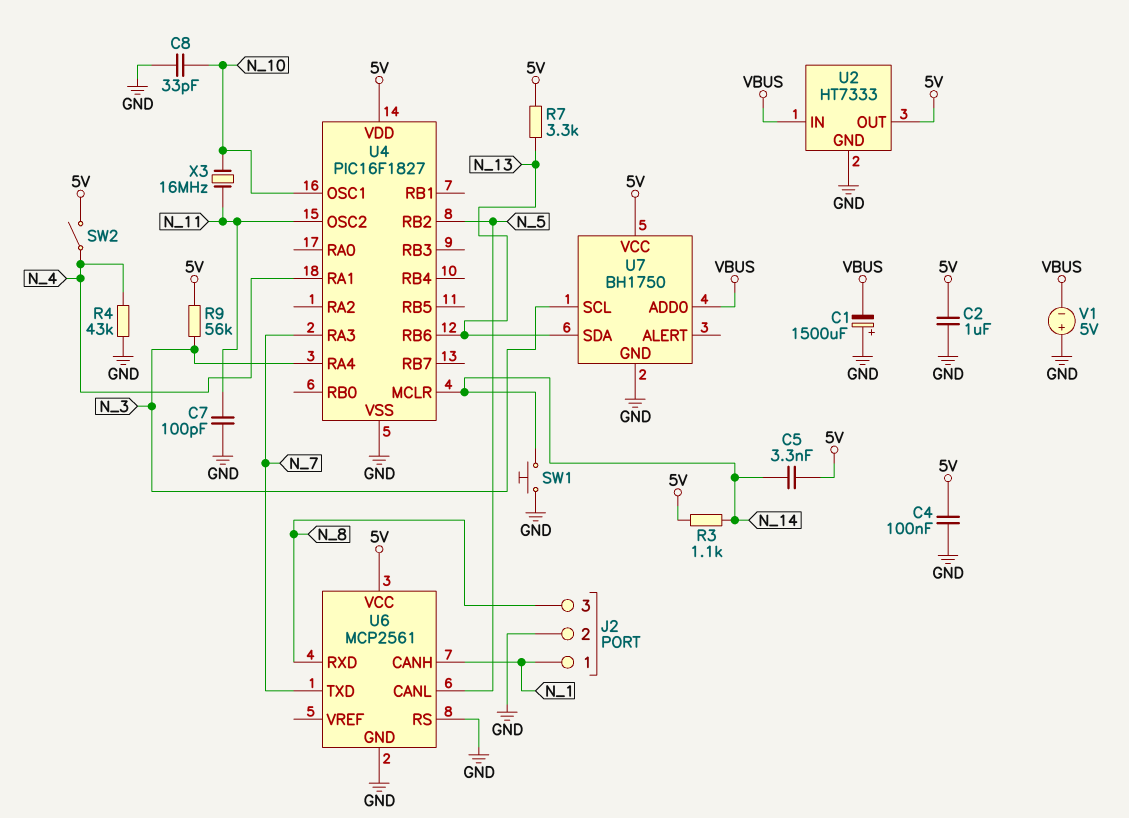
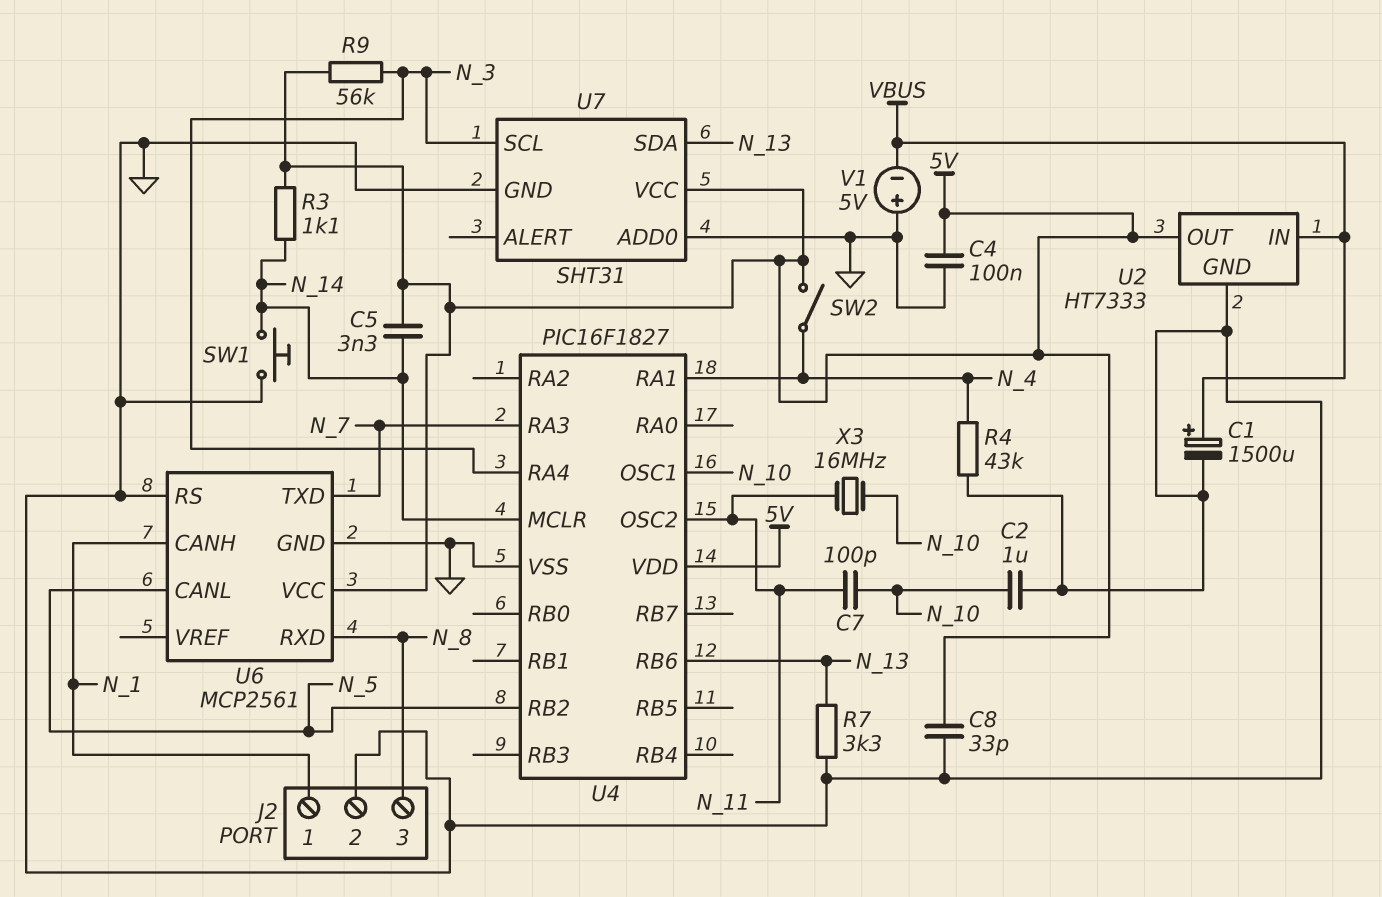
C1: 1500uF (plus GND, minus VBUS) -> 1500uF (plus VBUS, minus GND)
C2: 1uF (5V, GND) -> 1uF (GND, N_10)
C7: 100pF (GND, N_11) -> 100pF (N_10, N_11)
C8: 33pF (GND, N_10) -> 33pF (5V, GND)
R7: 3.3k (5V, N_13) -> 3.3k (GND, N_13)
U7: BH1750 -> SHT31
U7 pin ADD0: VBUS -> GND

